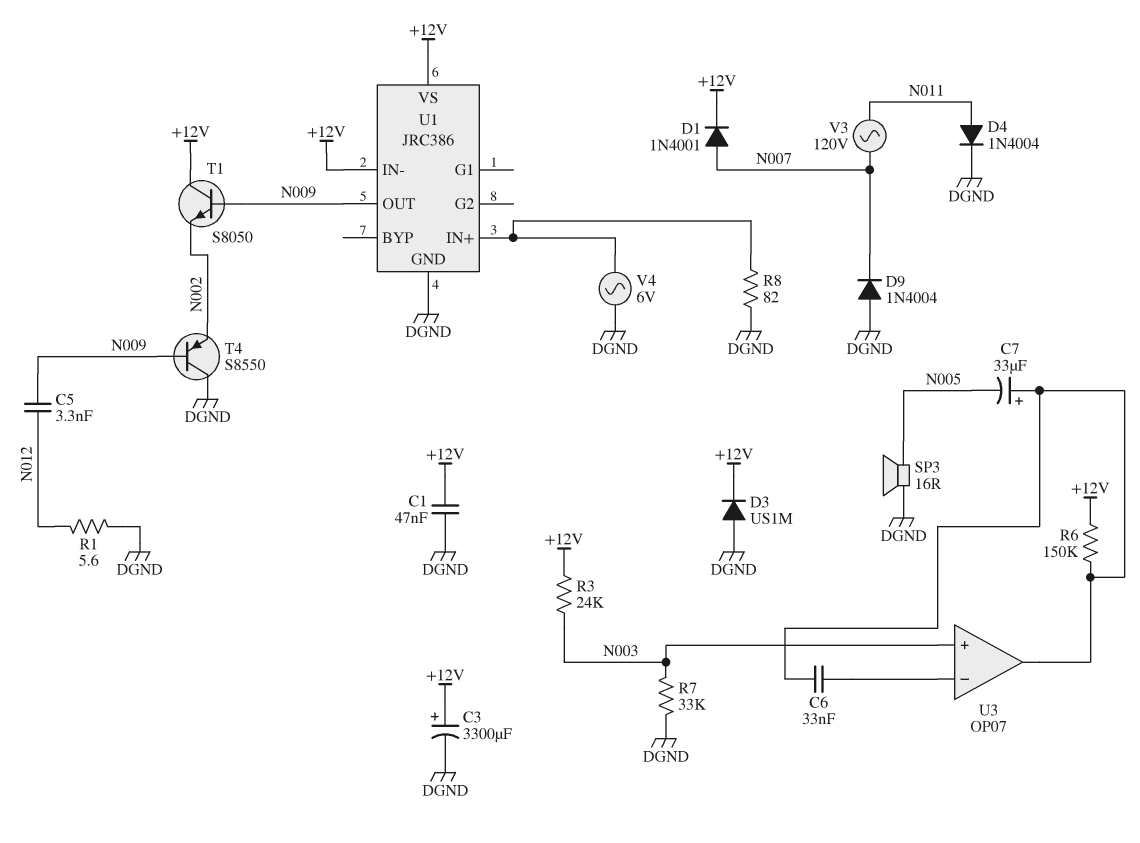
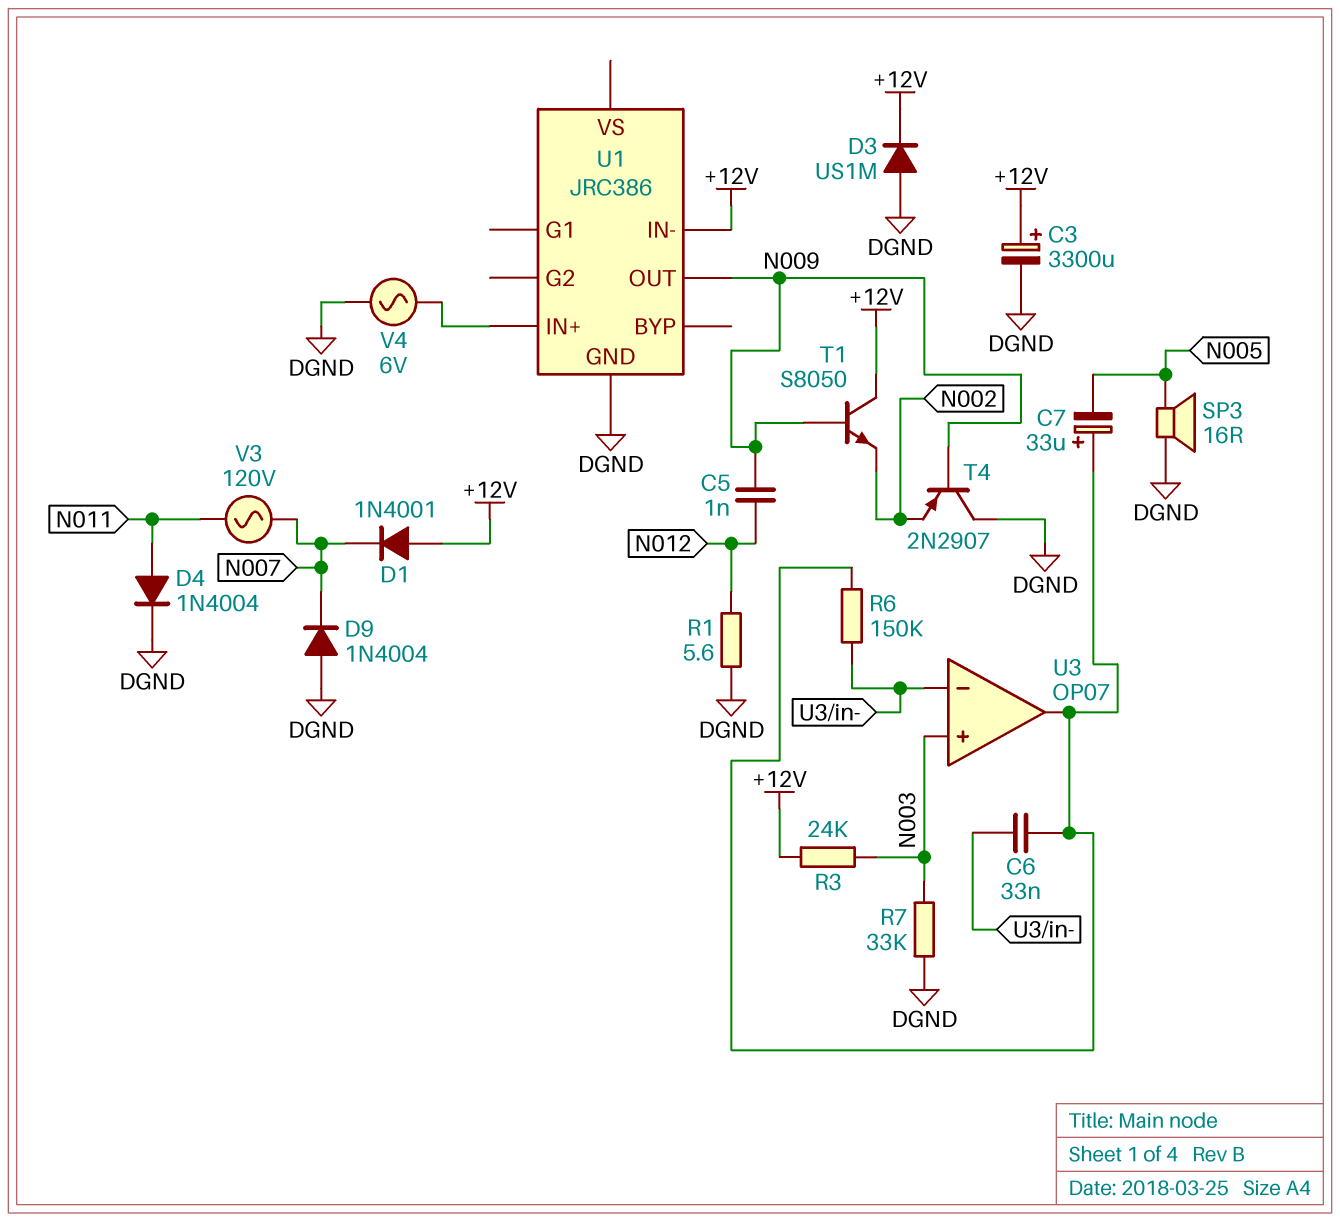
C1: 47nF (+12V, DGND) -> none
C5: 3.3nF (N009, N012) -> 1nF (N009, N012)
D1: diode 1N4001 (A N007, K +12V) -> diode 1N4001 (A +12V, K N007)
R6: 150k (+12V, U3/out) -> 150k (U3/in-, U3/out)
R8: 82 (DGND, U1/IN+) -> none
T4: PNP S8550 (B N009, C DGND, E N002) -> PNP 2N2907 (B N009, C DGND, E N002)
U1 pin VS: +12V -> none

